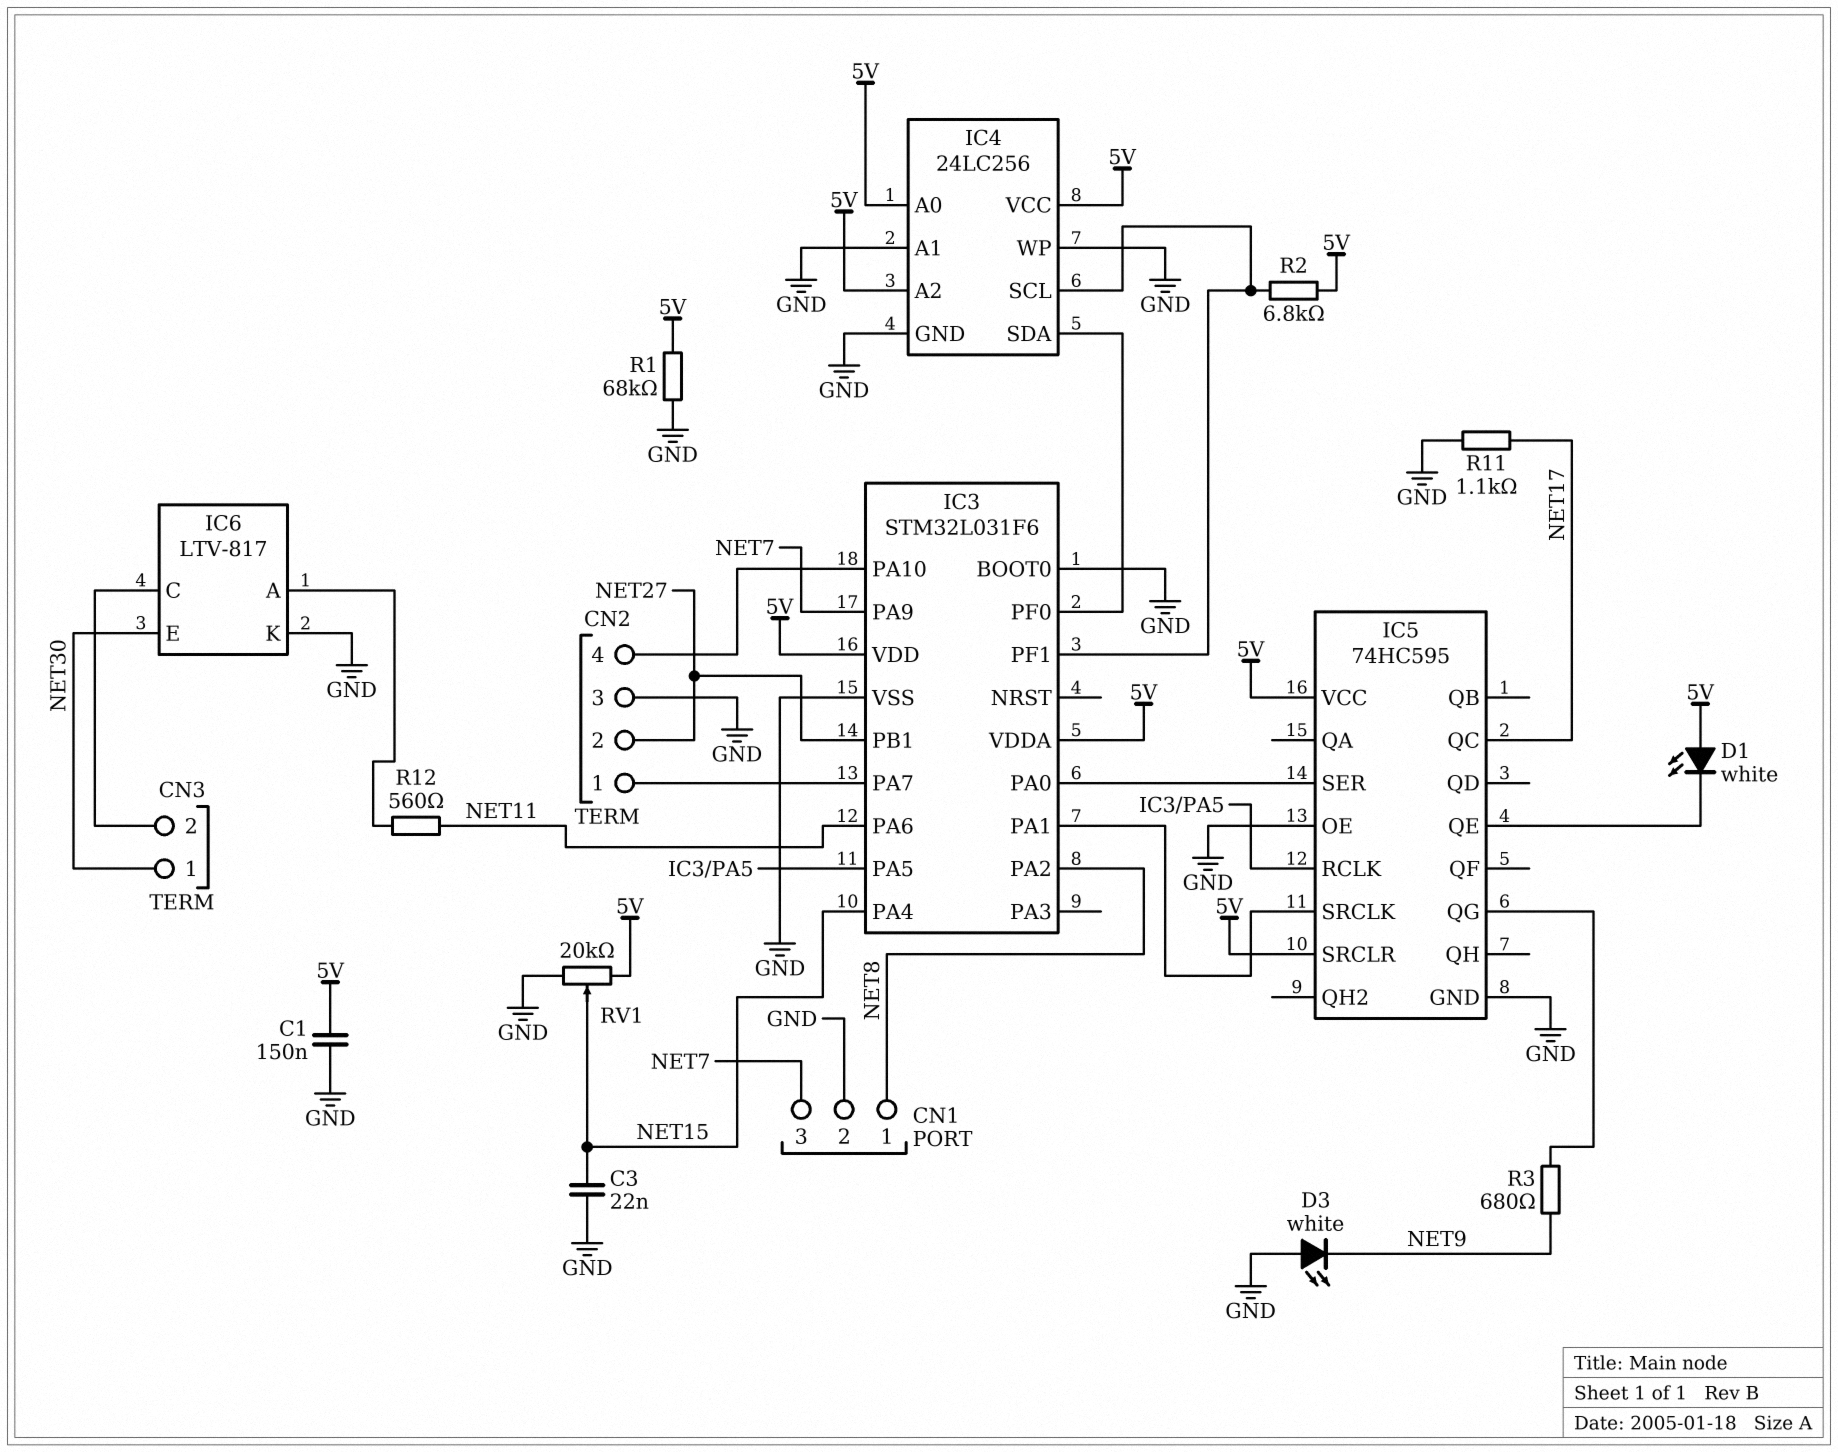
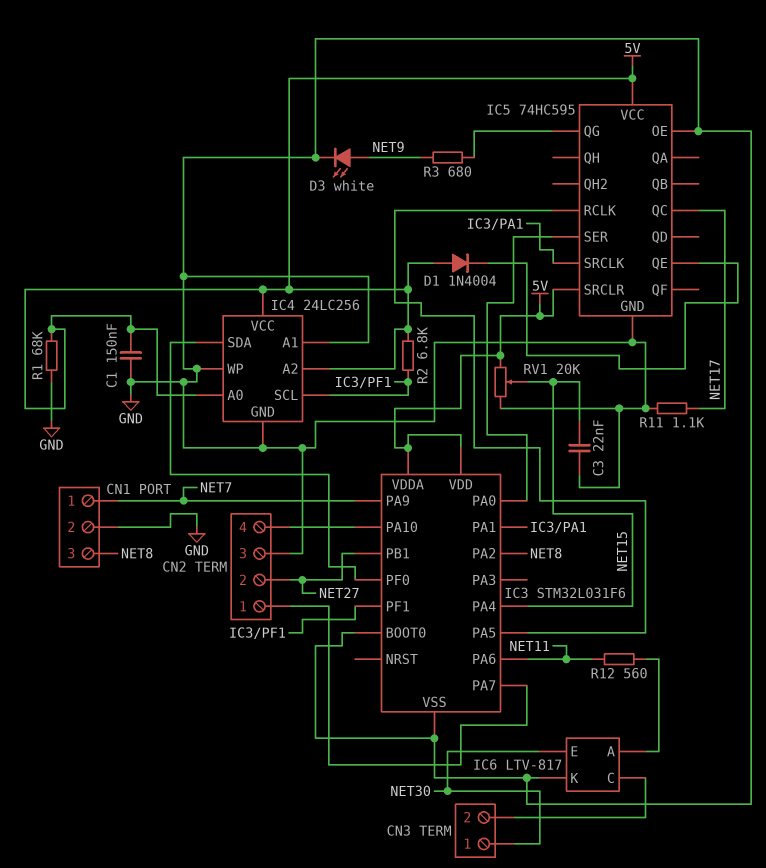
CN1 pin 1: NET8 -> NET7
CN1 pin 3: NET7 -> NET8
D1: LED white (A 5V, K IC5/QE) -> diode 1N4004 (A 5V, K IC5/QE)
D3: LED white (A GND, K NET9) -> LED white (A NET9, K GND)

